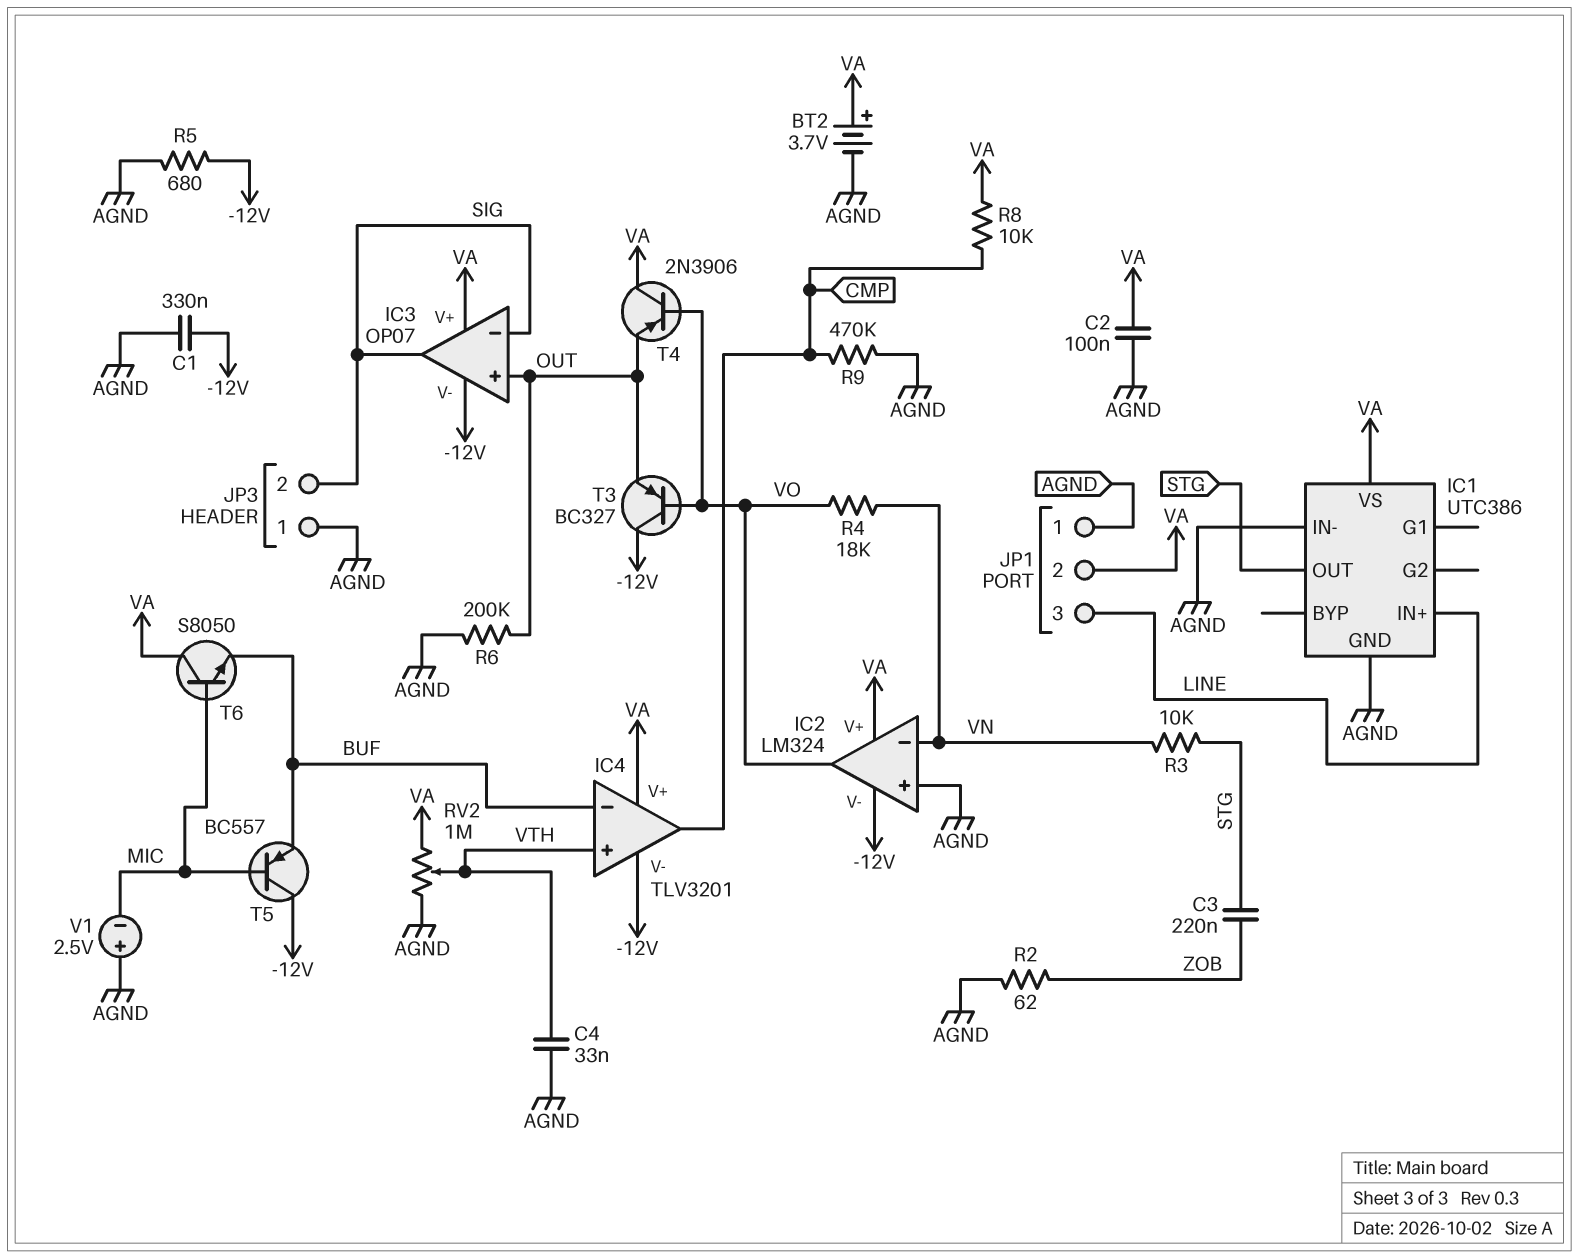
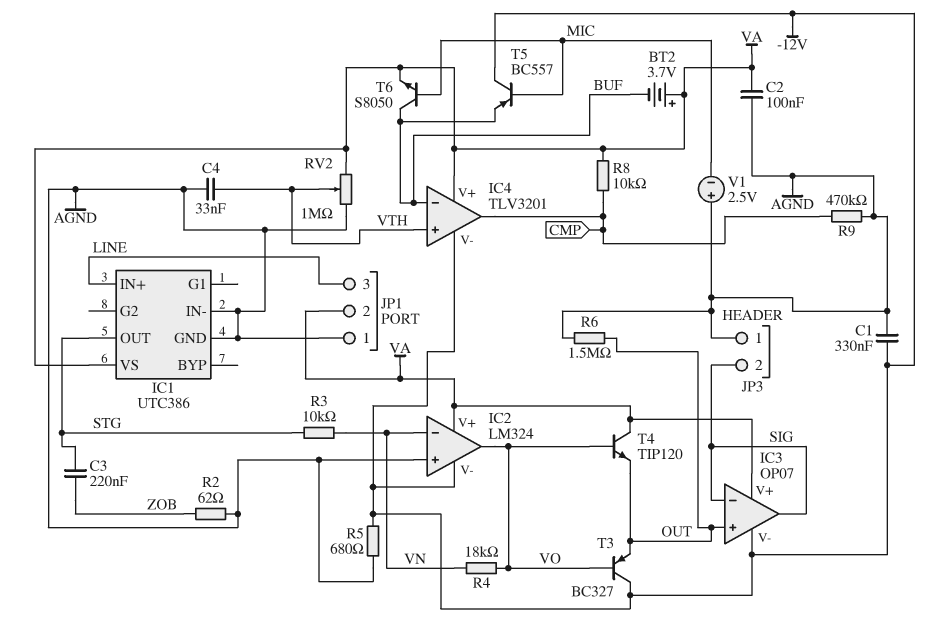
BT2: 3.7V (plus VA, minus AGND) -> 3.7V (plus VA, minus BUF)
R6: 200k (AGND, OUT) -> 1.5M (AGND, OUT)
T4: PNP 2N3906 (B VO, C VA, E OUT) -> NPN TIP120 (B VO, C VA, E OUT)
T6: NPN S8050 (B MIC, C VA, E BUF) -> NPN S8050 (B MIC, C BUF, E VA)

